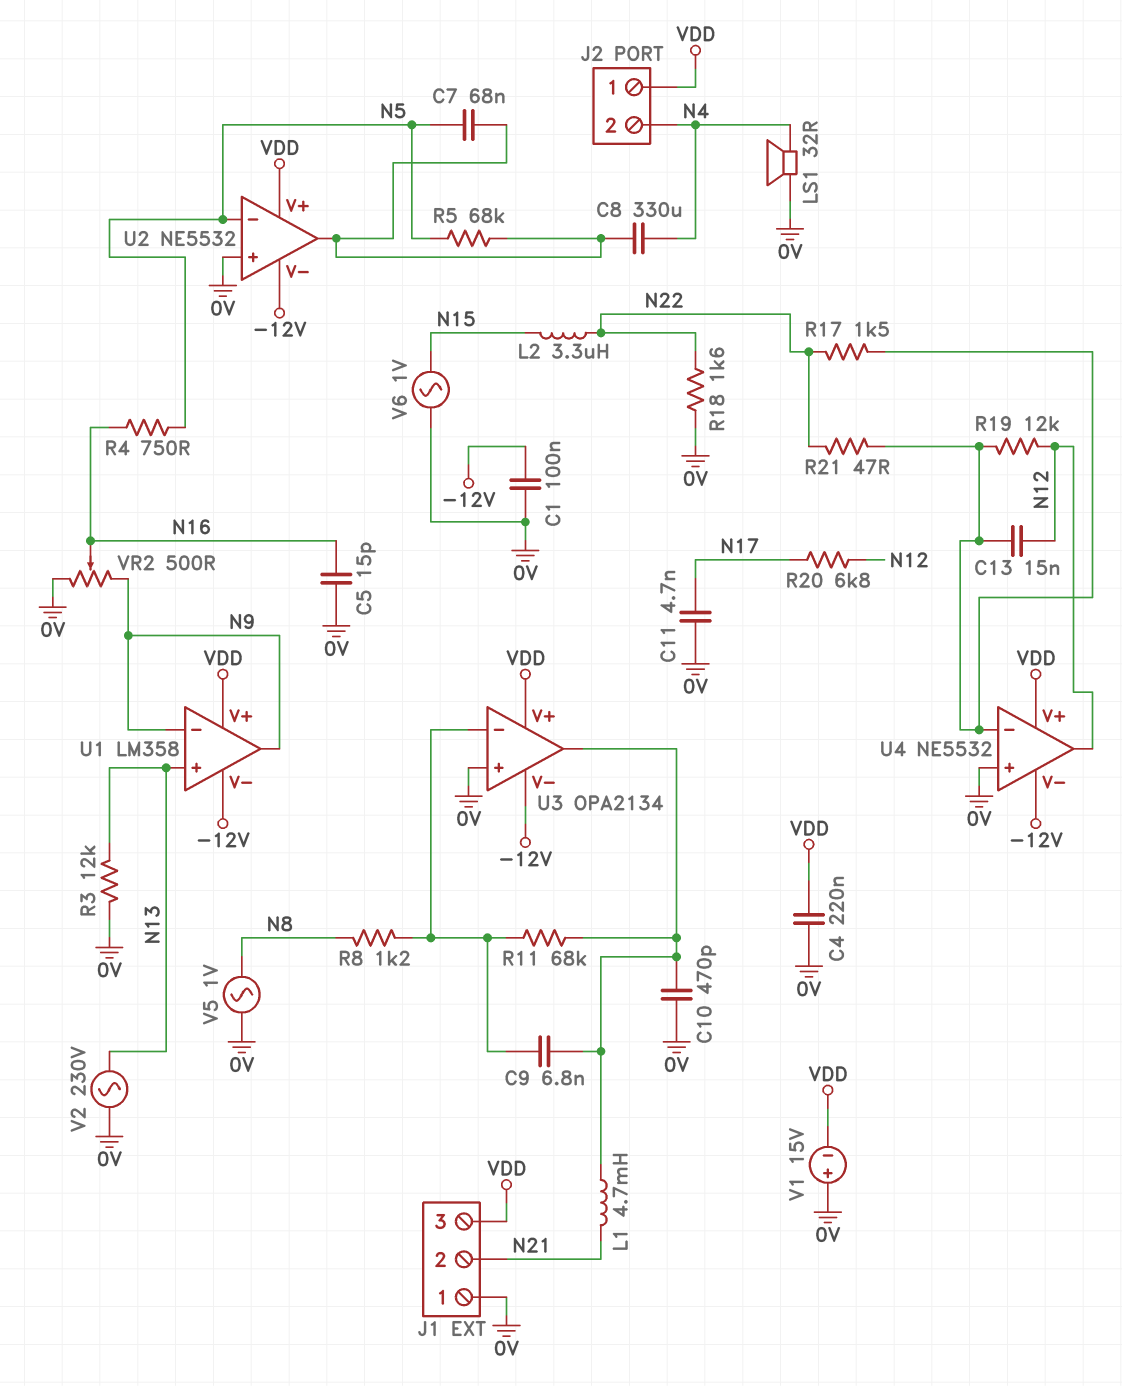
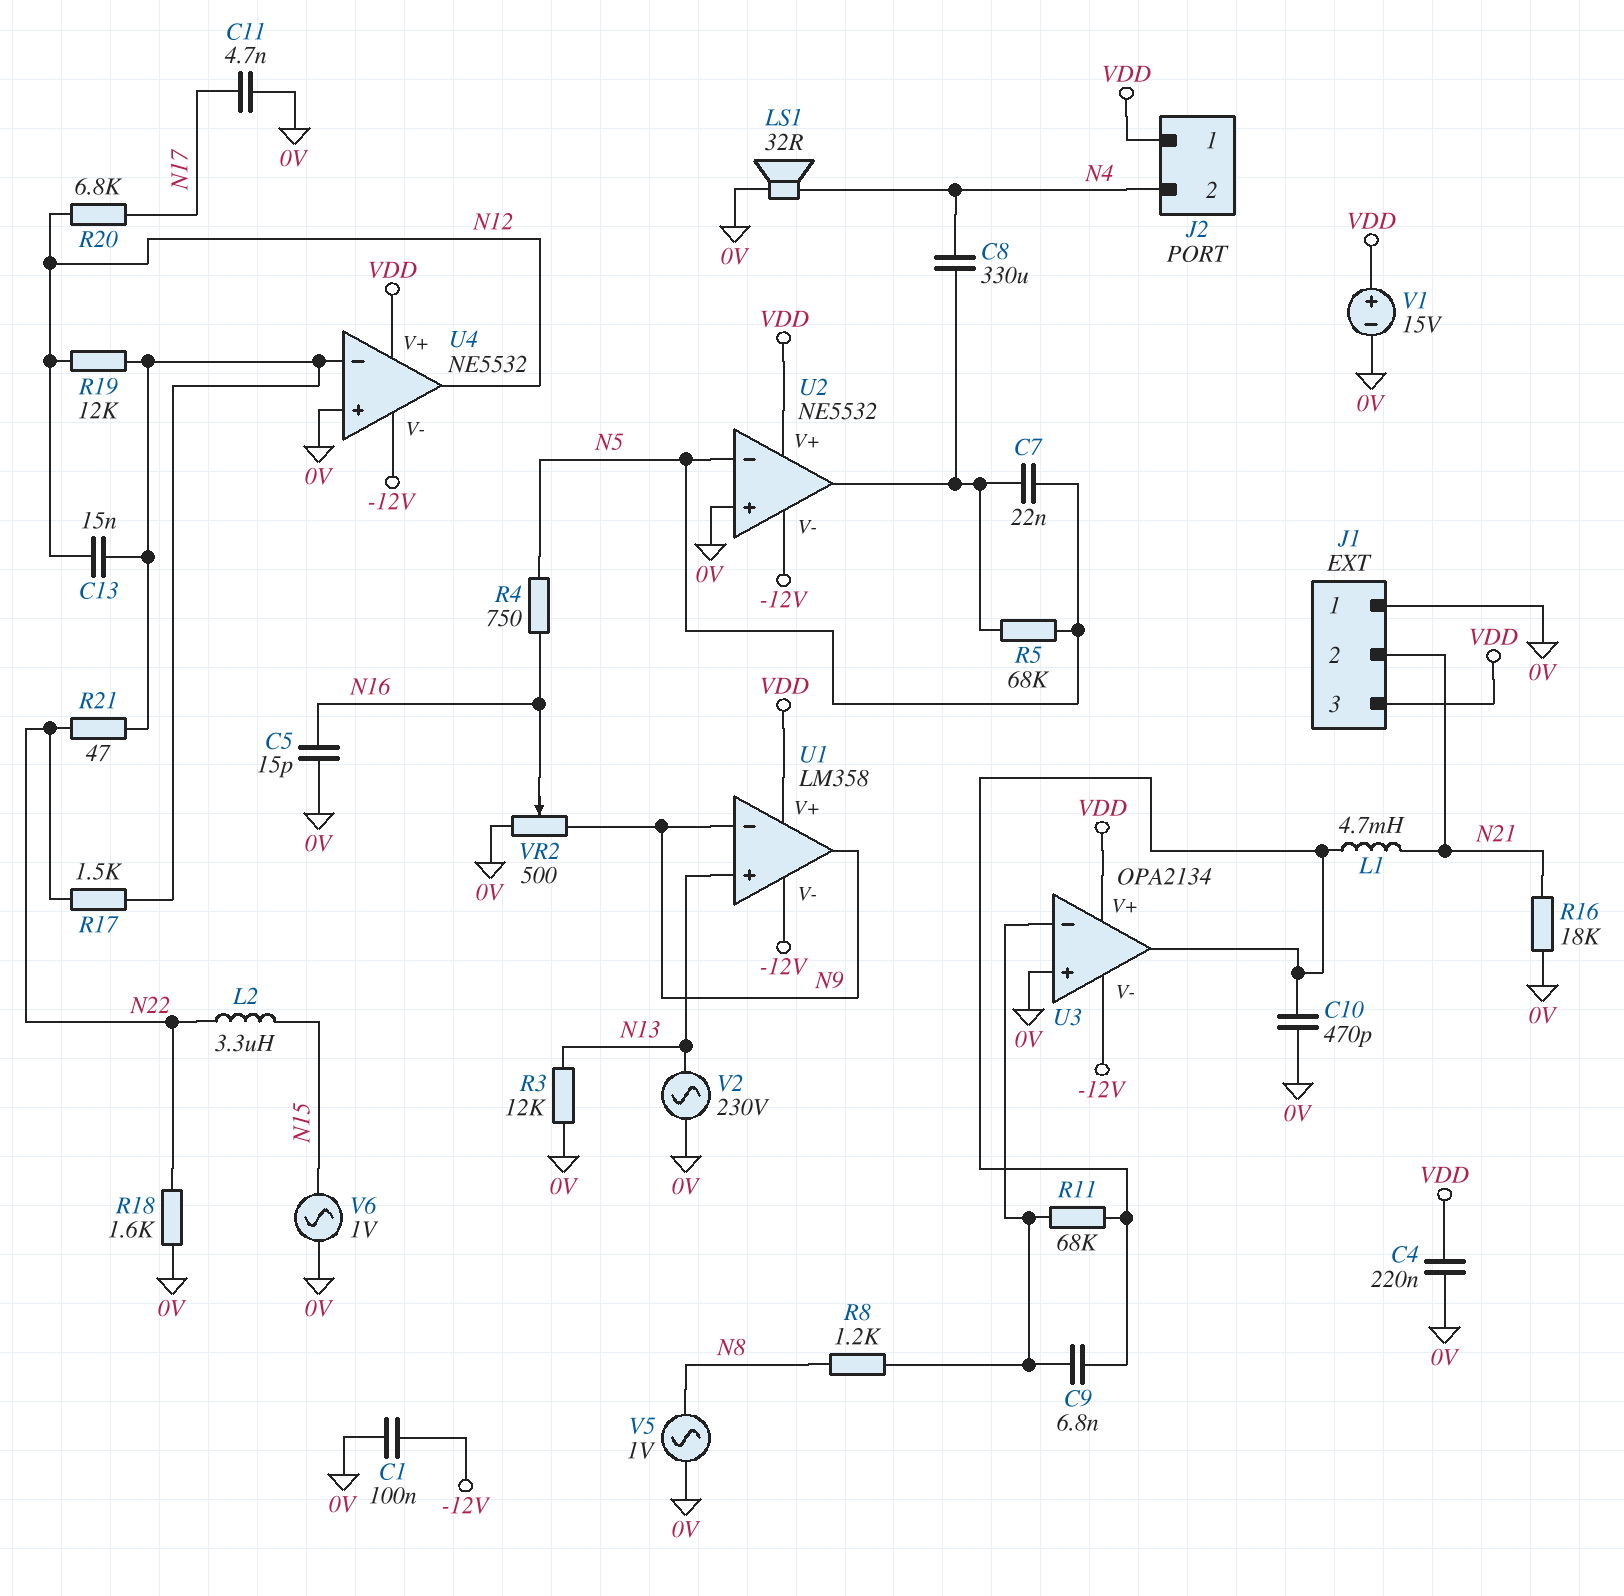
C7: 68nF (N5, U2/out) -> 22nF (N5, U2/out)
R16: none -> 18k (0V, N21)
V1: 15V (plus 0V, minus VDD) -> 15V (plus VDD, minus 0V)

